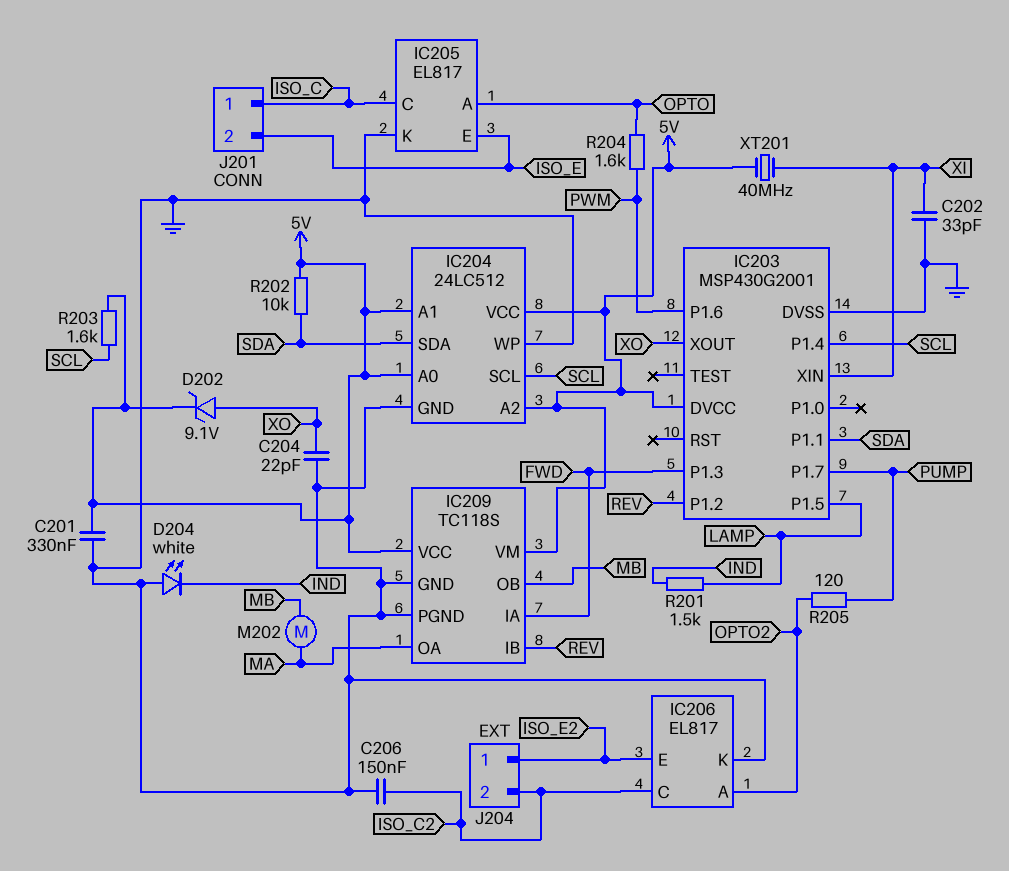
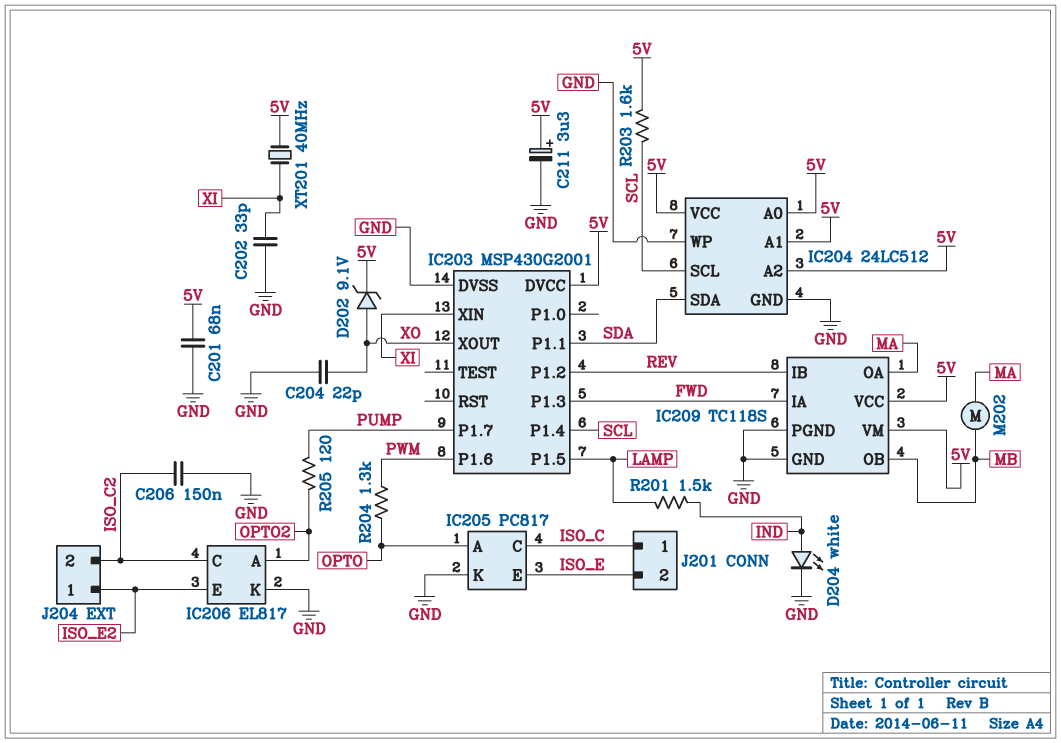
C201: 330nF (5V, GND) -> 68nF (5V, GND)
C211: none -> 3.3uF (plus 5V, minus GND)
D204: LED white (A GND, K IND) -> LED white (A IND, K GND)
IC205: EL817 -> PC817
R202: 10k (5V, SDA) -> none
R204: 1.6k (OPTO, PWM) -> 1.3k (OPTO, PWM)

